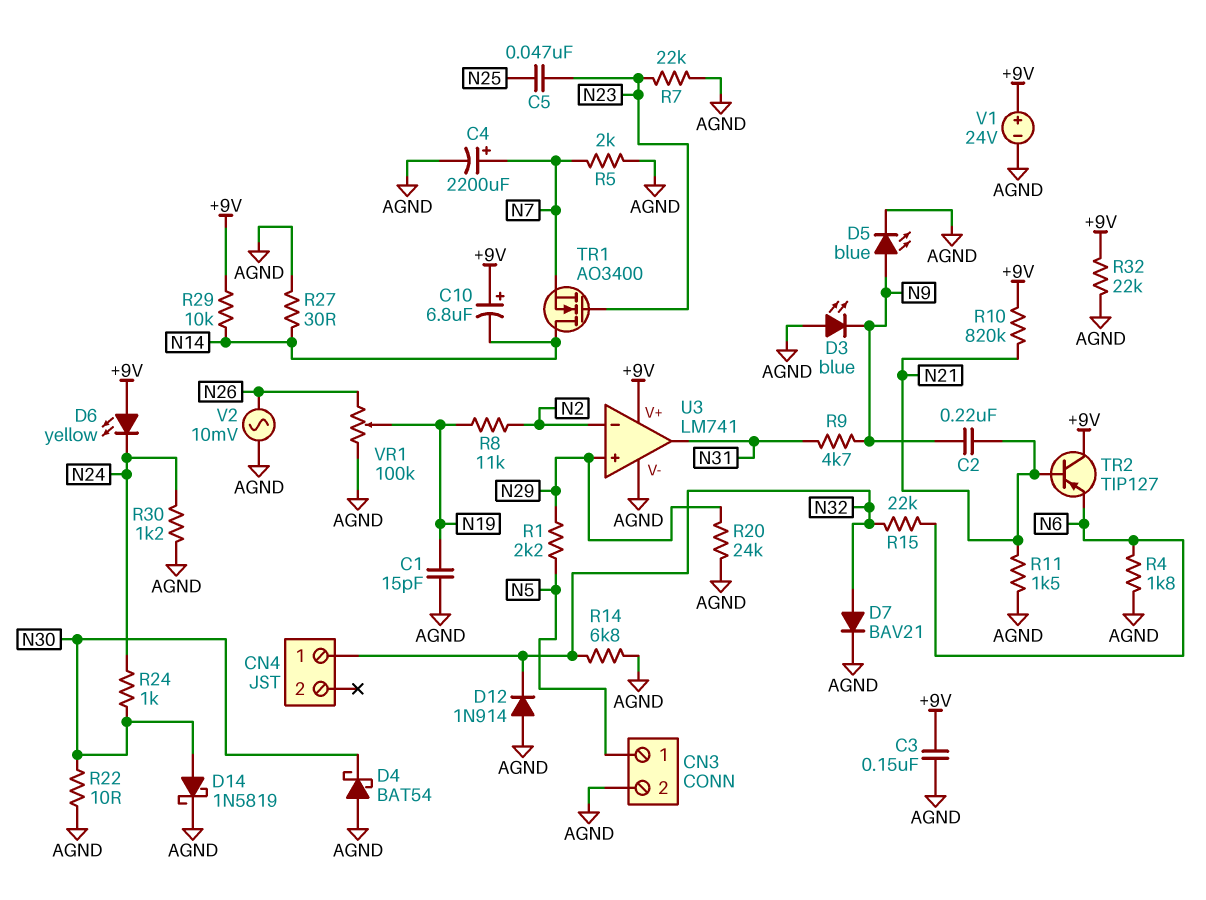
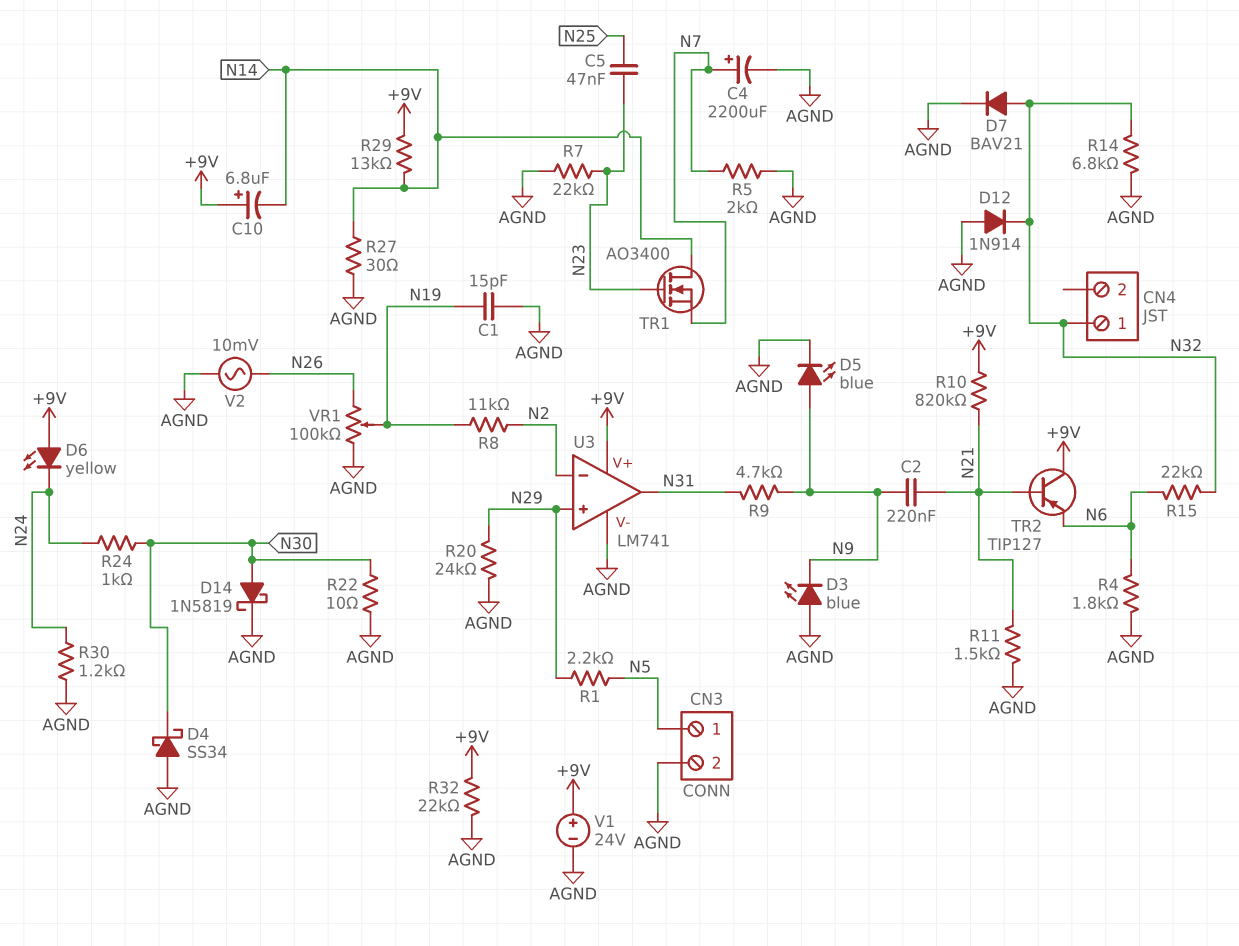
C3: 150nF (+9V, AGND) -> none
D4: schottky BAT54 (A AGND, K N30) -> schottky SS34 (A AGND, K N30)
R29: 10k (+9V, N14) -> 13k (+9V, N14)

